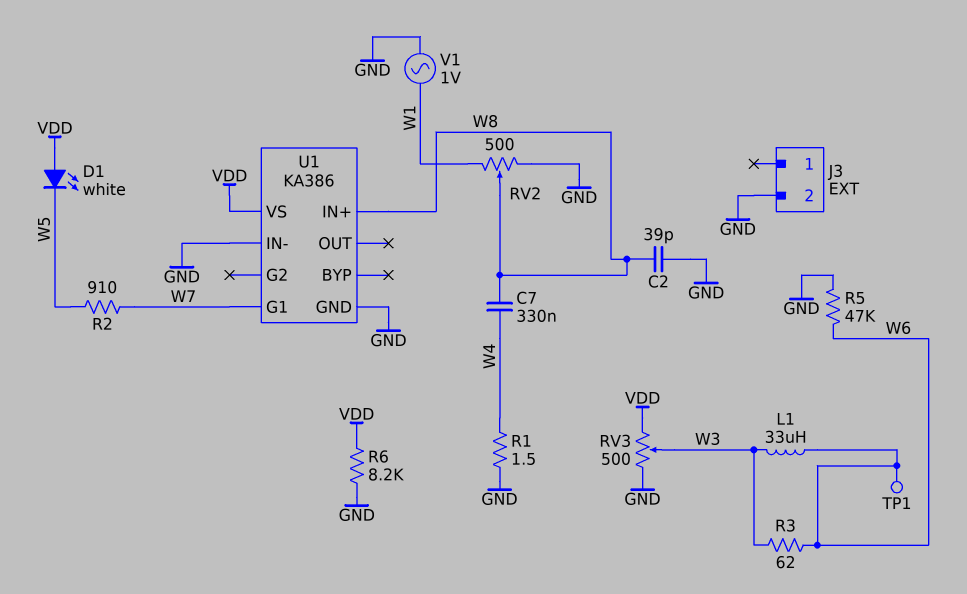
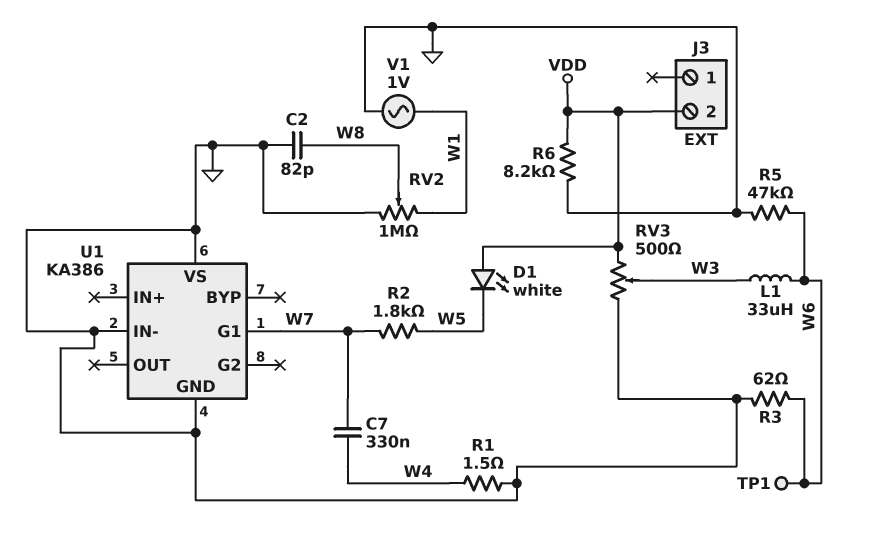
C2: 39pF (GND, W8) -> 82pF (GND, W8)
C7: 330nF (W4, W8) -> 330nF (W4, W7)
J3 pin 2: GND -> VDD
R2: 910 (W5, W7) -> 1.8k (W5, W7)
R3: 62 (W3, W6) -> 62 (GND, W6)
RV2: 500 (GND, W1, wiper W8) -> 1M (GND, W1, wiper W8)
U1 pin IN+: W8 -> none
U1 pin VS: VDD -> GND

